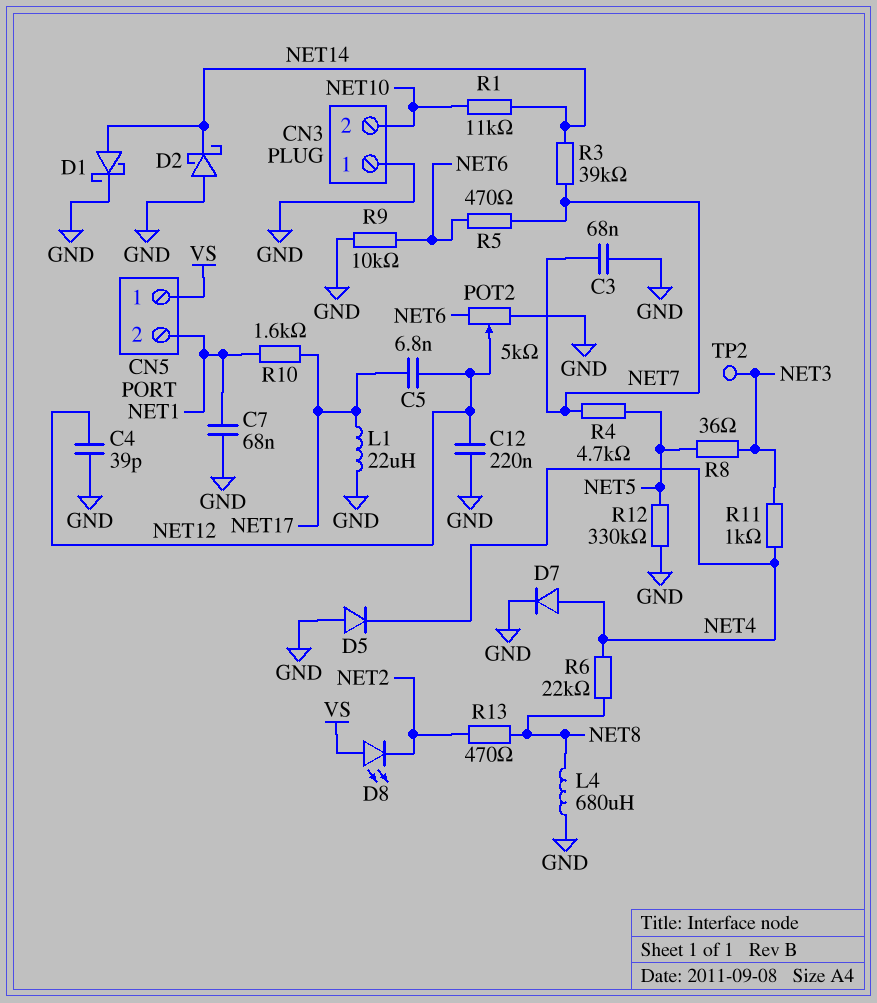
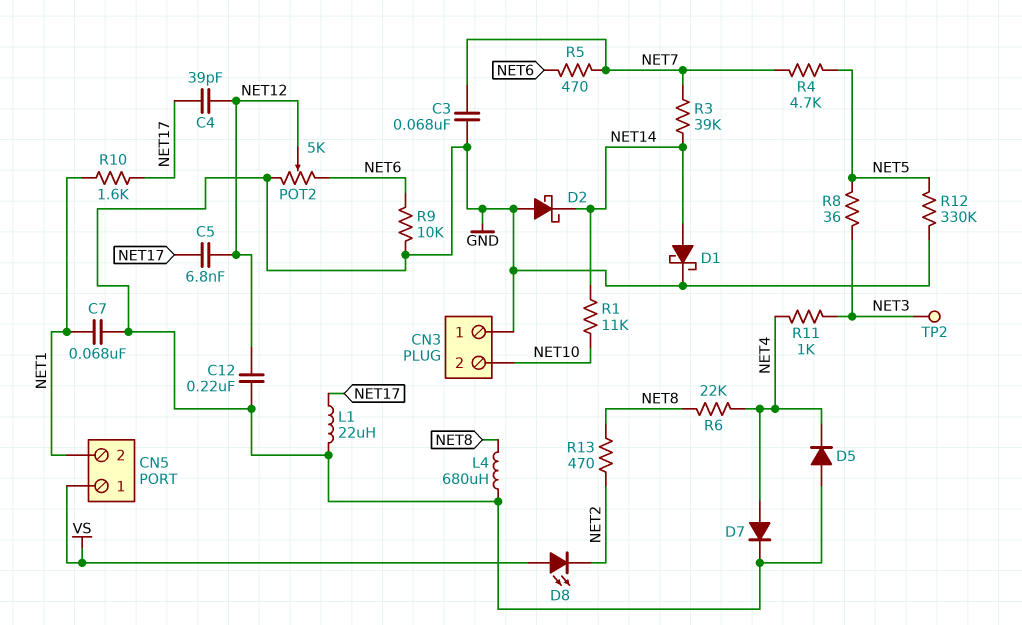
C4: 39pF (GND, NET12) -> 39pF (NET12, NET17)

